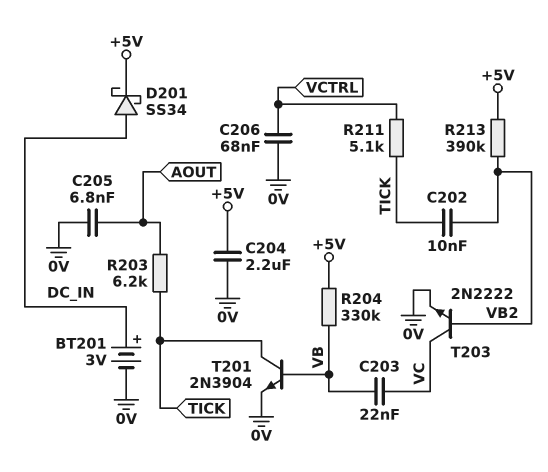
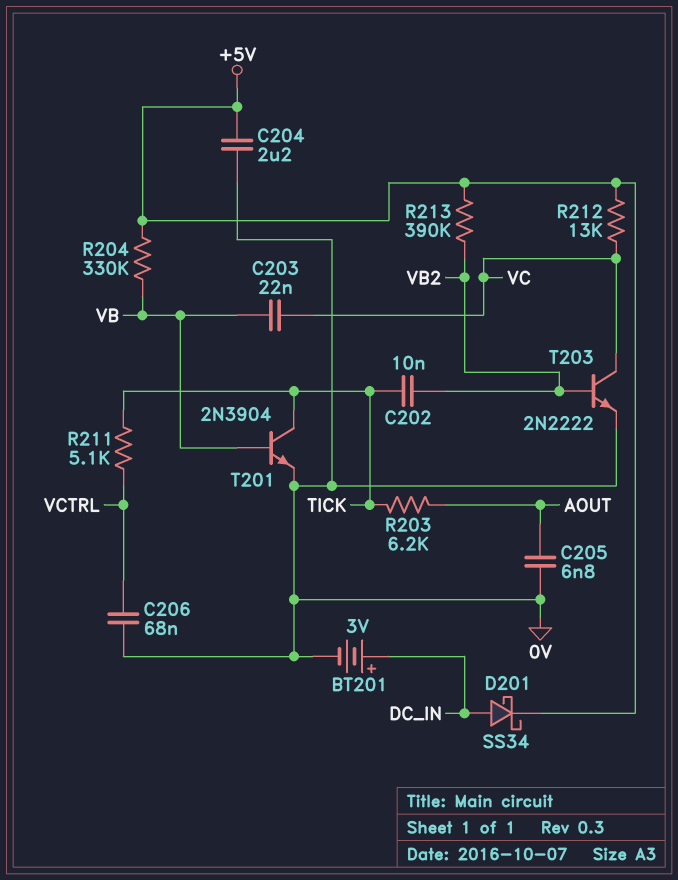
R212: none -> 13k (+5V, VC)

